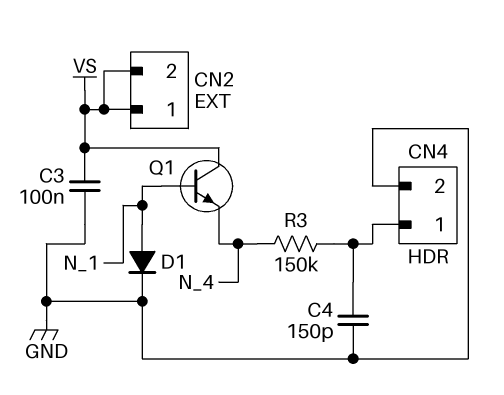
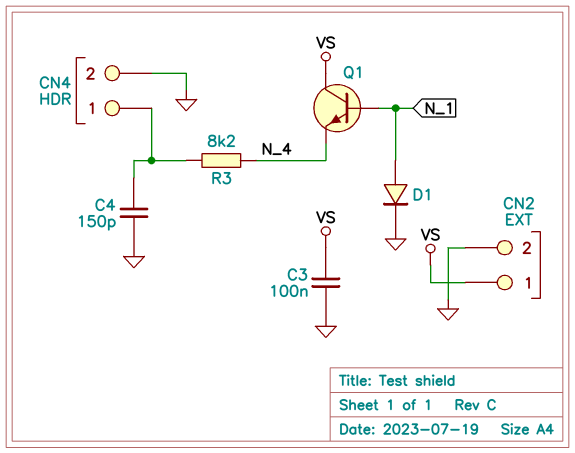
CN2 pin 2: VS -> GND
R3: 150k (CN4/1, N_4) -> 8.2k (CN4/1, N_4)

